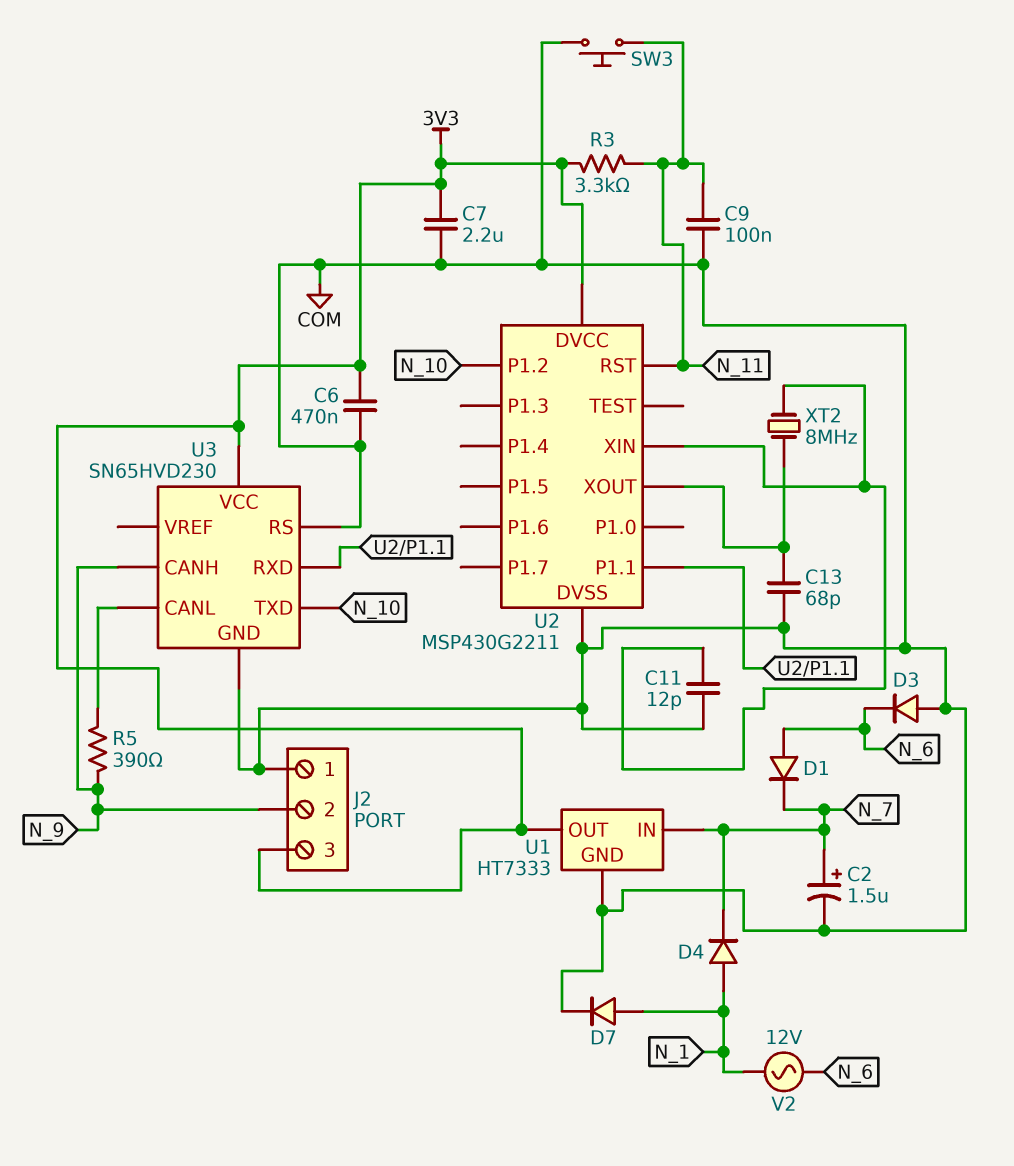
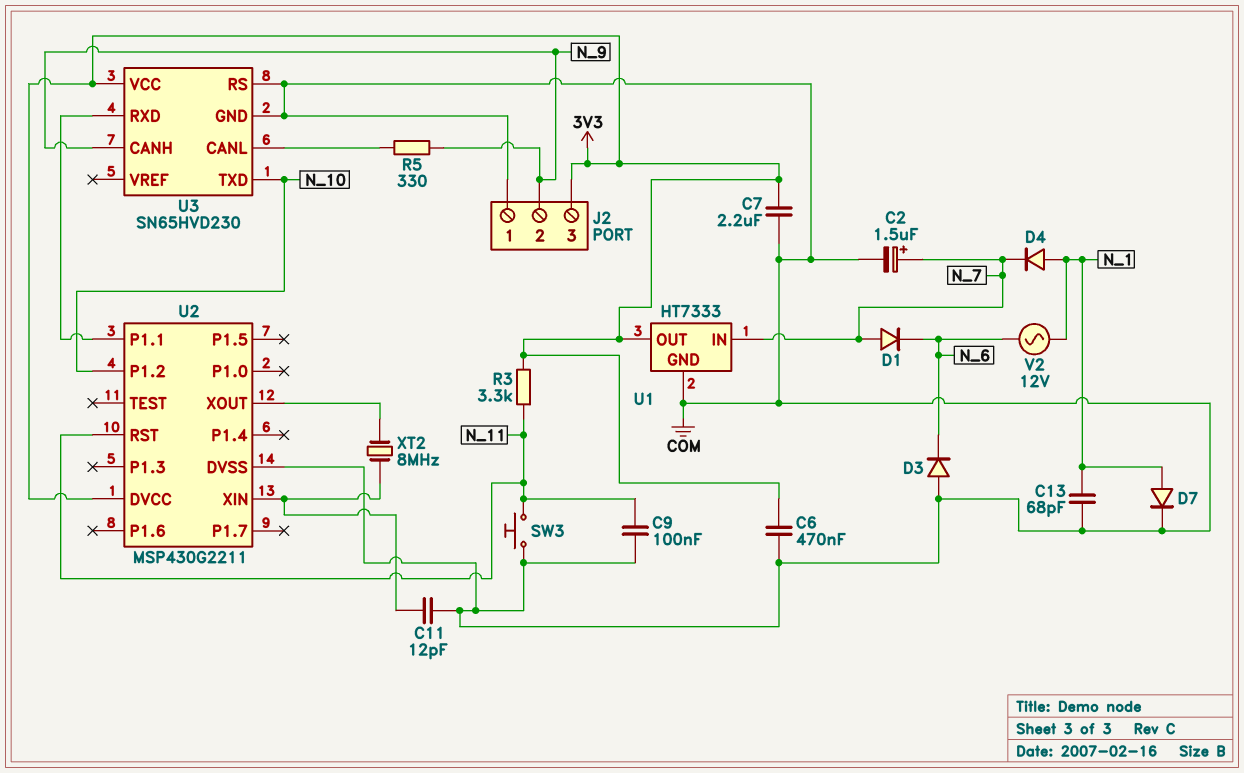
C13: 68pF (COM, U2/XOUT) -> 68pF (COM, N_1)
D1: diode (A N_6, K N_7) -> diode (A N_7, K N_6)
R5: 390 (N_9, U3/CANL) -> 330 (N_9, U3/CANL)

